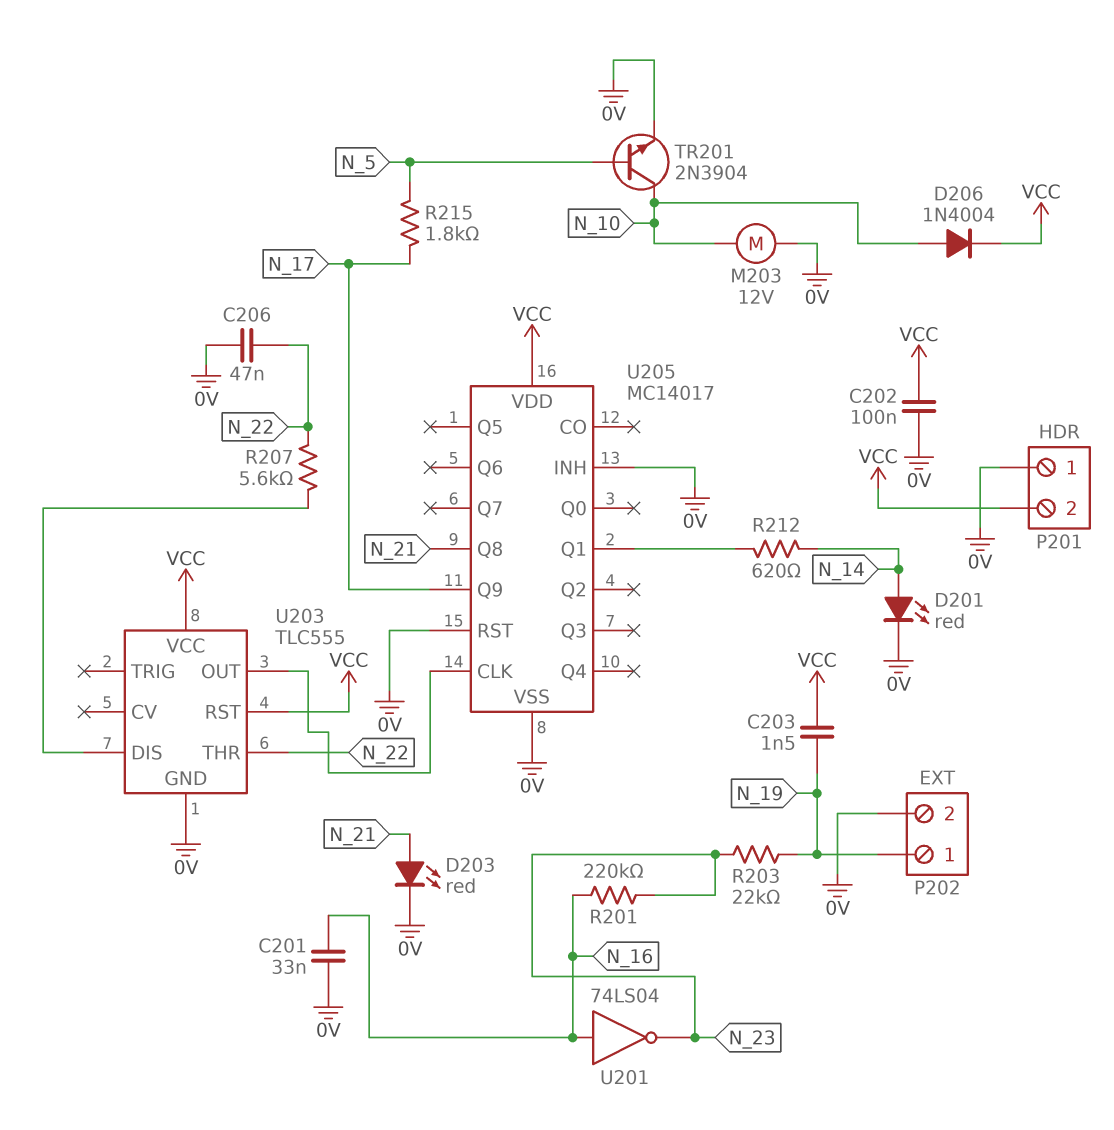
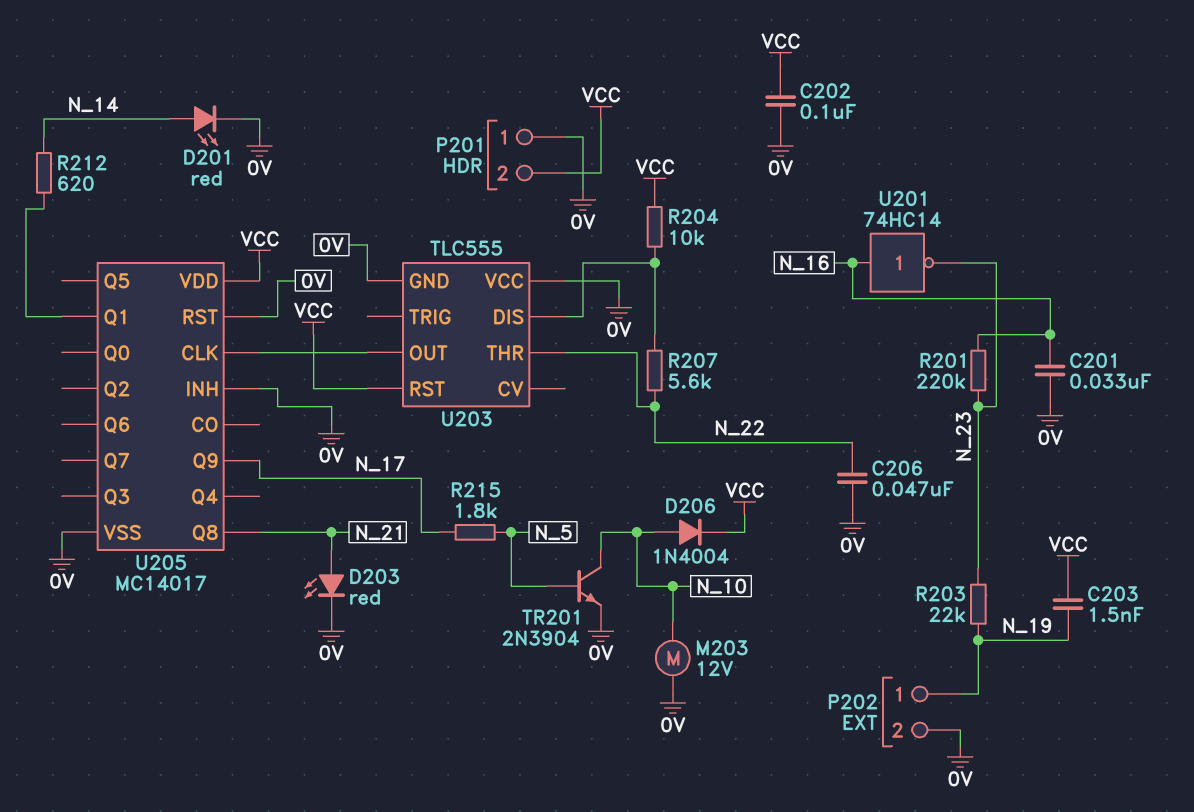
R204: none -> 10k (U203/DIS, VCC)
U201: NOT 74LS04 (in N_16, out N_23) -> NOT 74HC14 (in N_16, out N_23)
U203 pin VCC: VCC -> 0V

